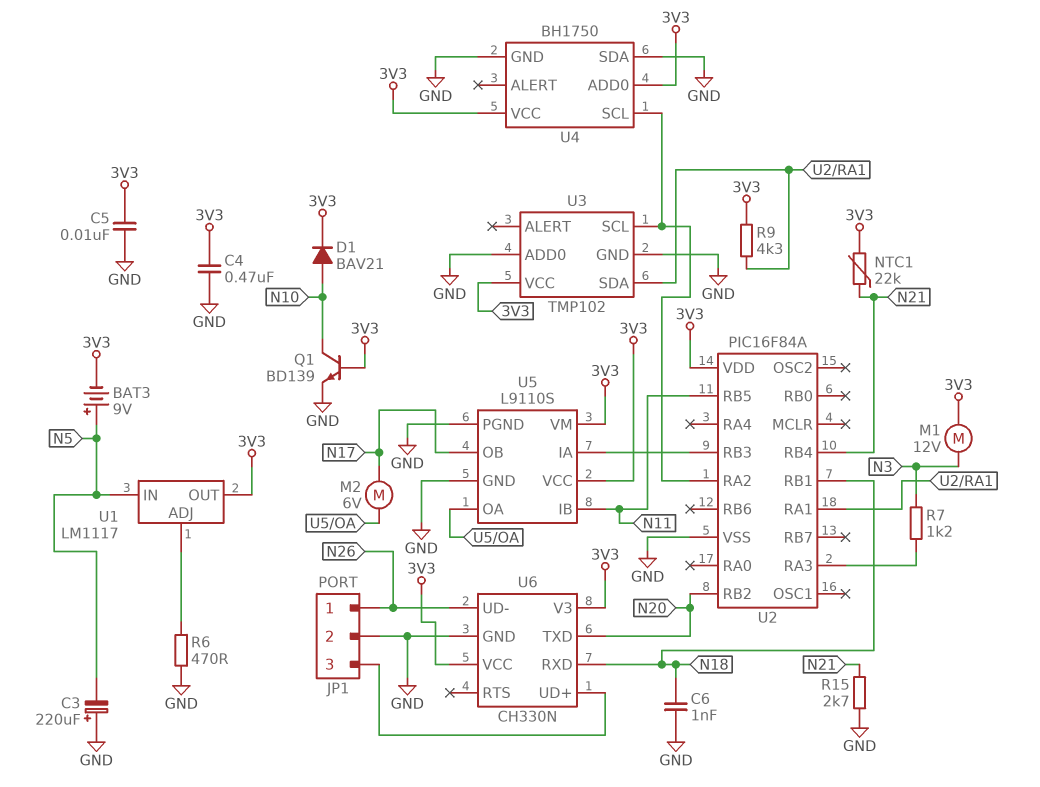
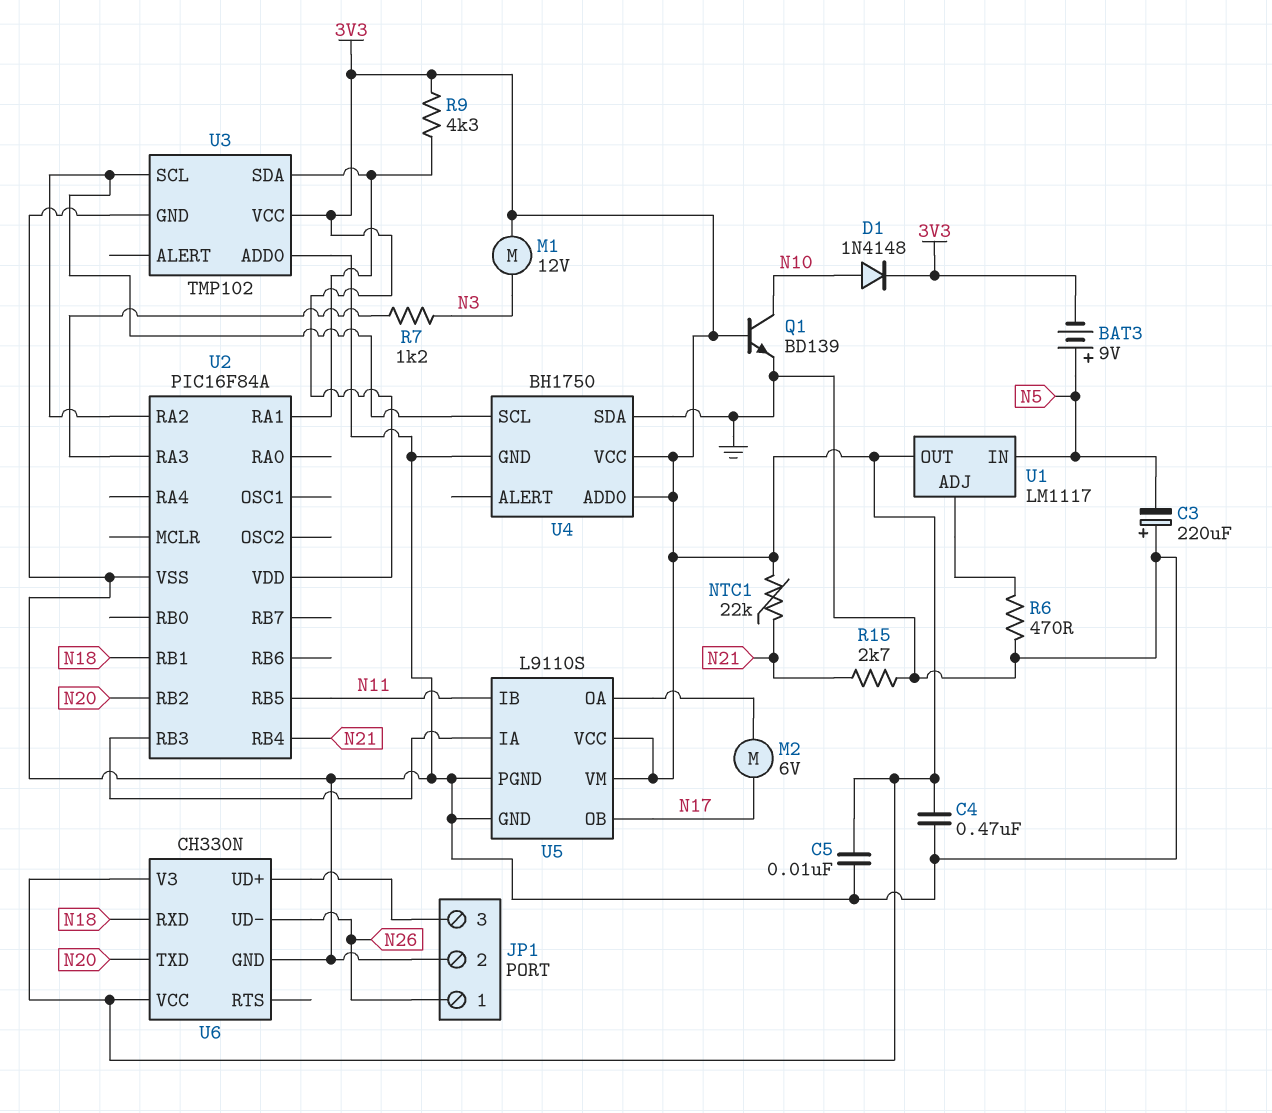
C6: 1nF (GND, N18) -> none
D1: diode BAV21 (A N10, K 3V3) -> diode 1N4148 (A N10, K 3V3)

